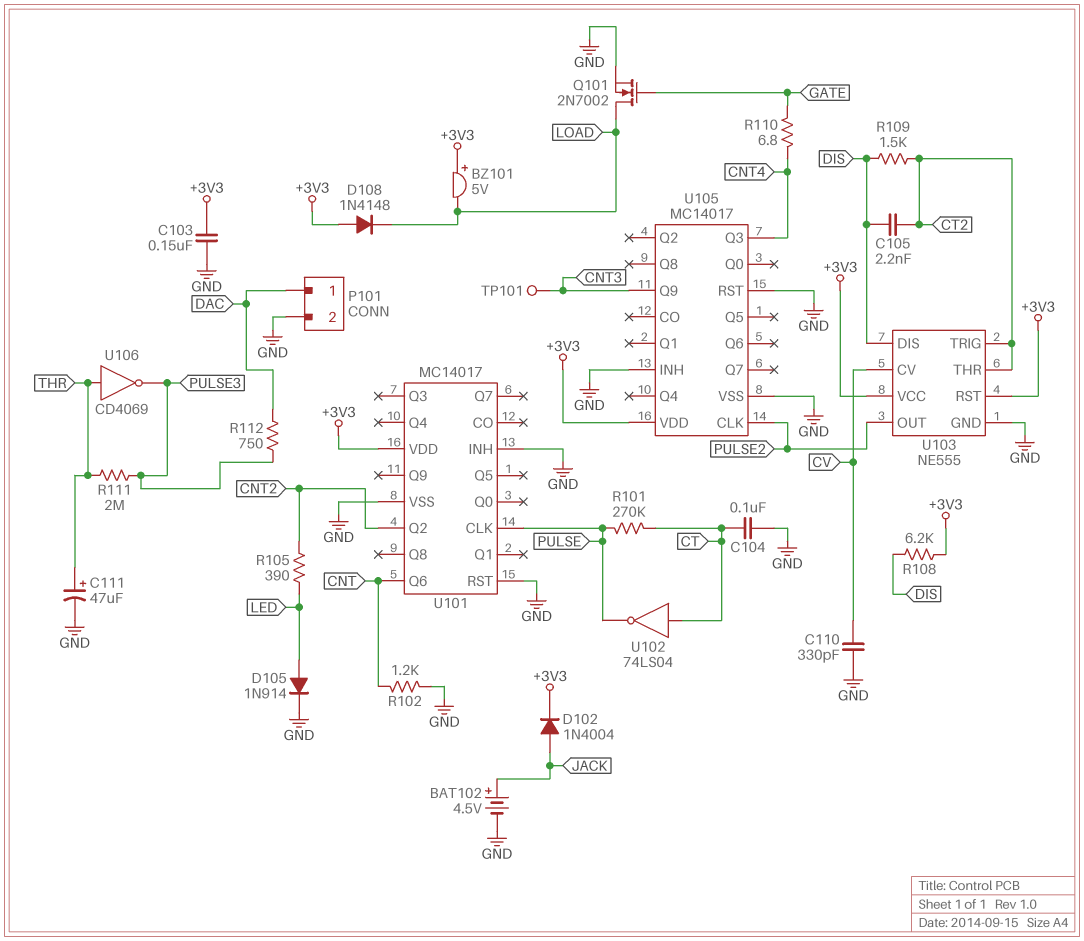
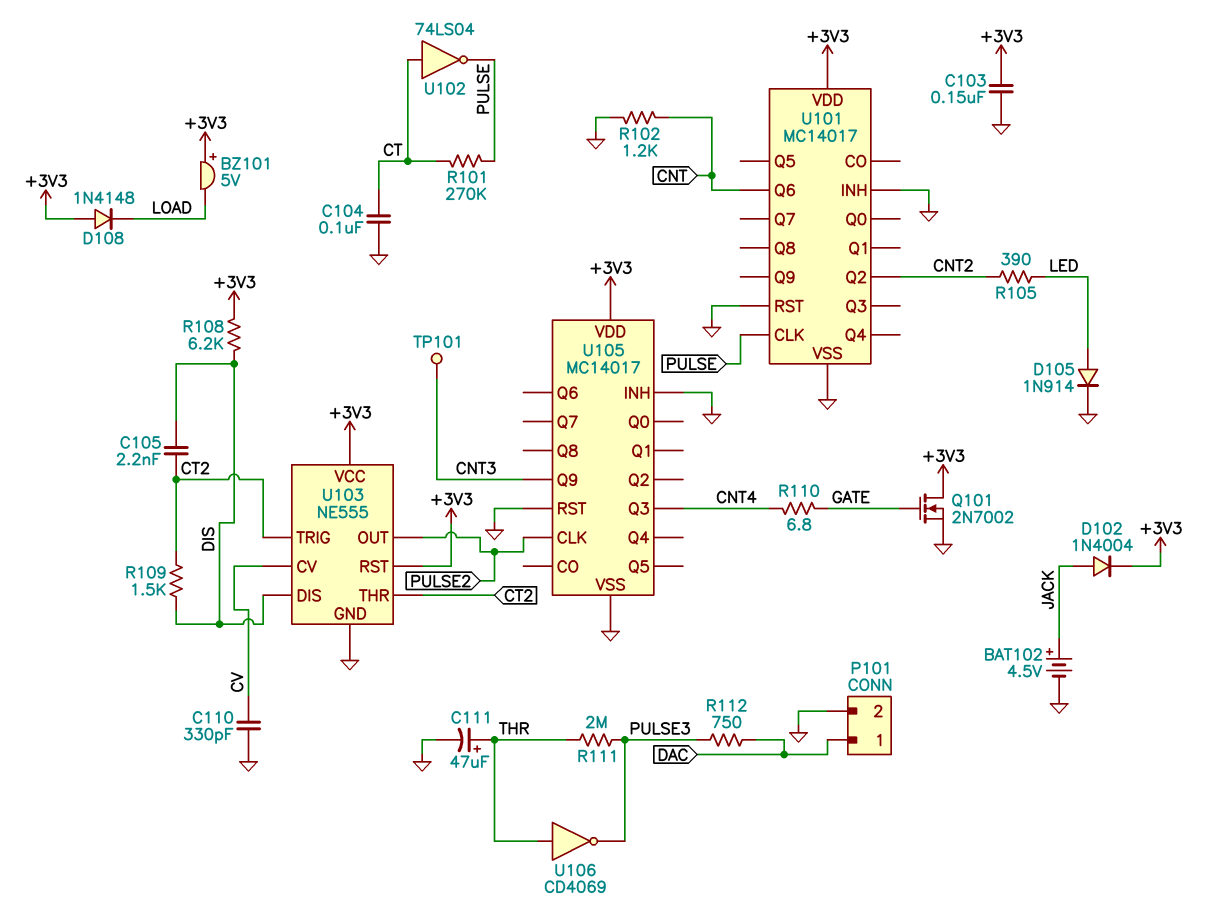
Q101: NMOS 2N7002 (G GATE, D LOAD, S GND) -> NMOS 2N7002 (G GATE, D +3V3, S GND)

